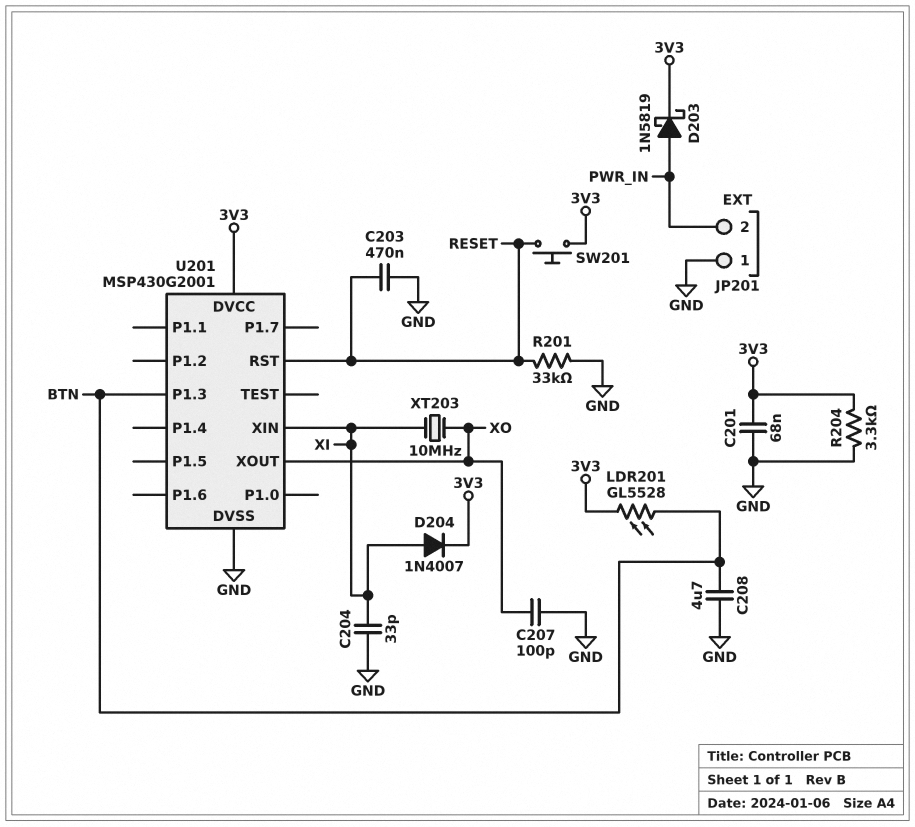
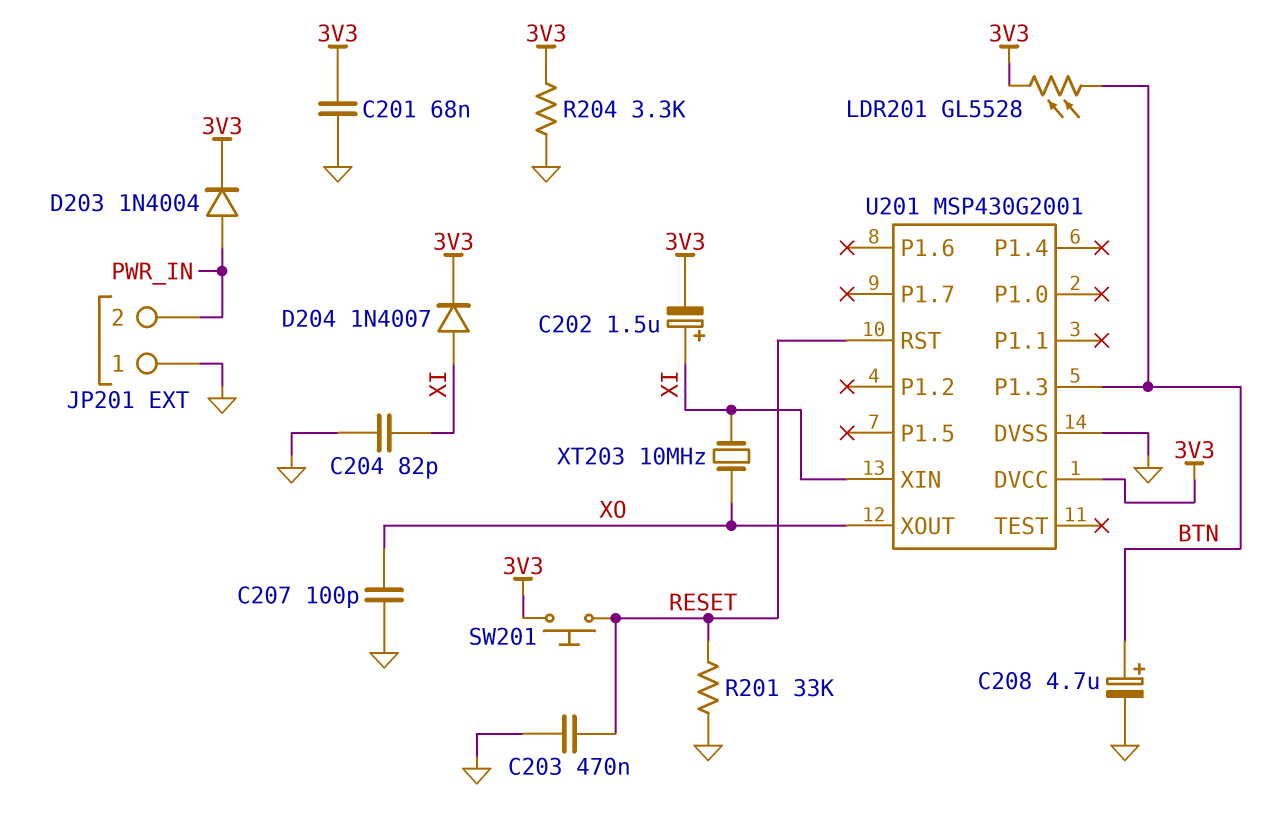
C202: none -> 1.5uF (plus XI, minus 3V3)
C204: 33pF (GND, XI) -> 82pF (GND, XI)
C208: 4.7uF (BTN, GND) -> 4.7uF (plus BTN, minus GND)
D203: schottky 1N5819 (A PWR_IN, K 3V3) -> diode 1N4004 (A PWR_IN, K 3V3)

